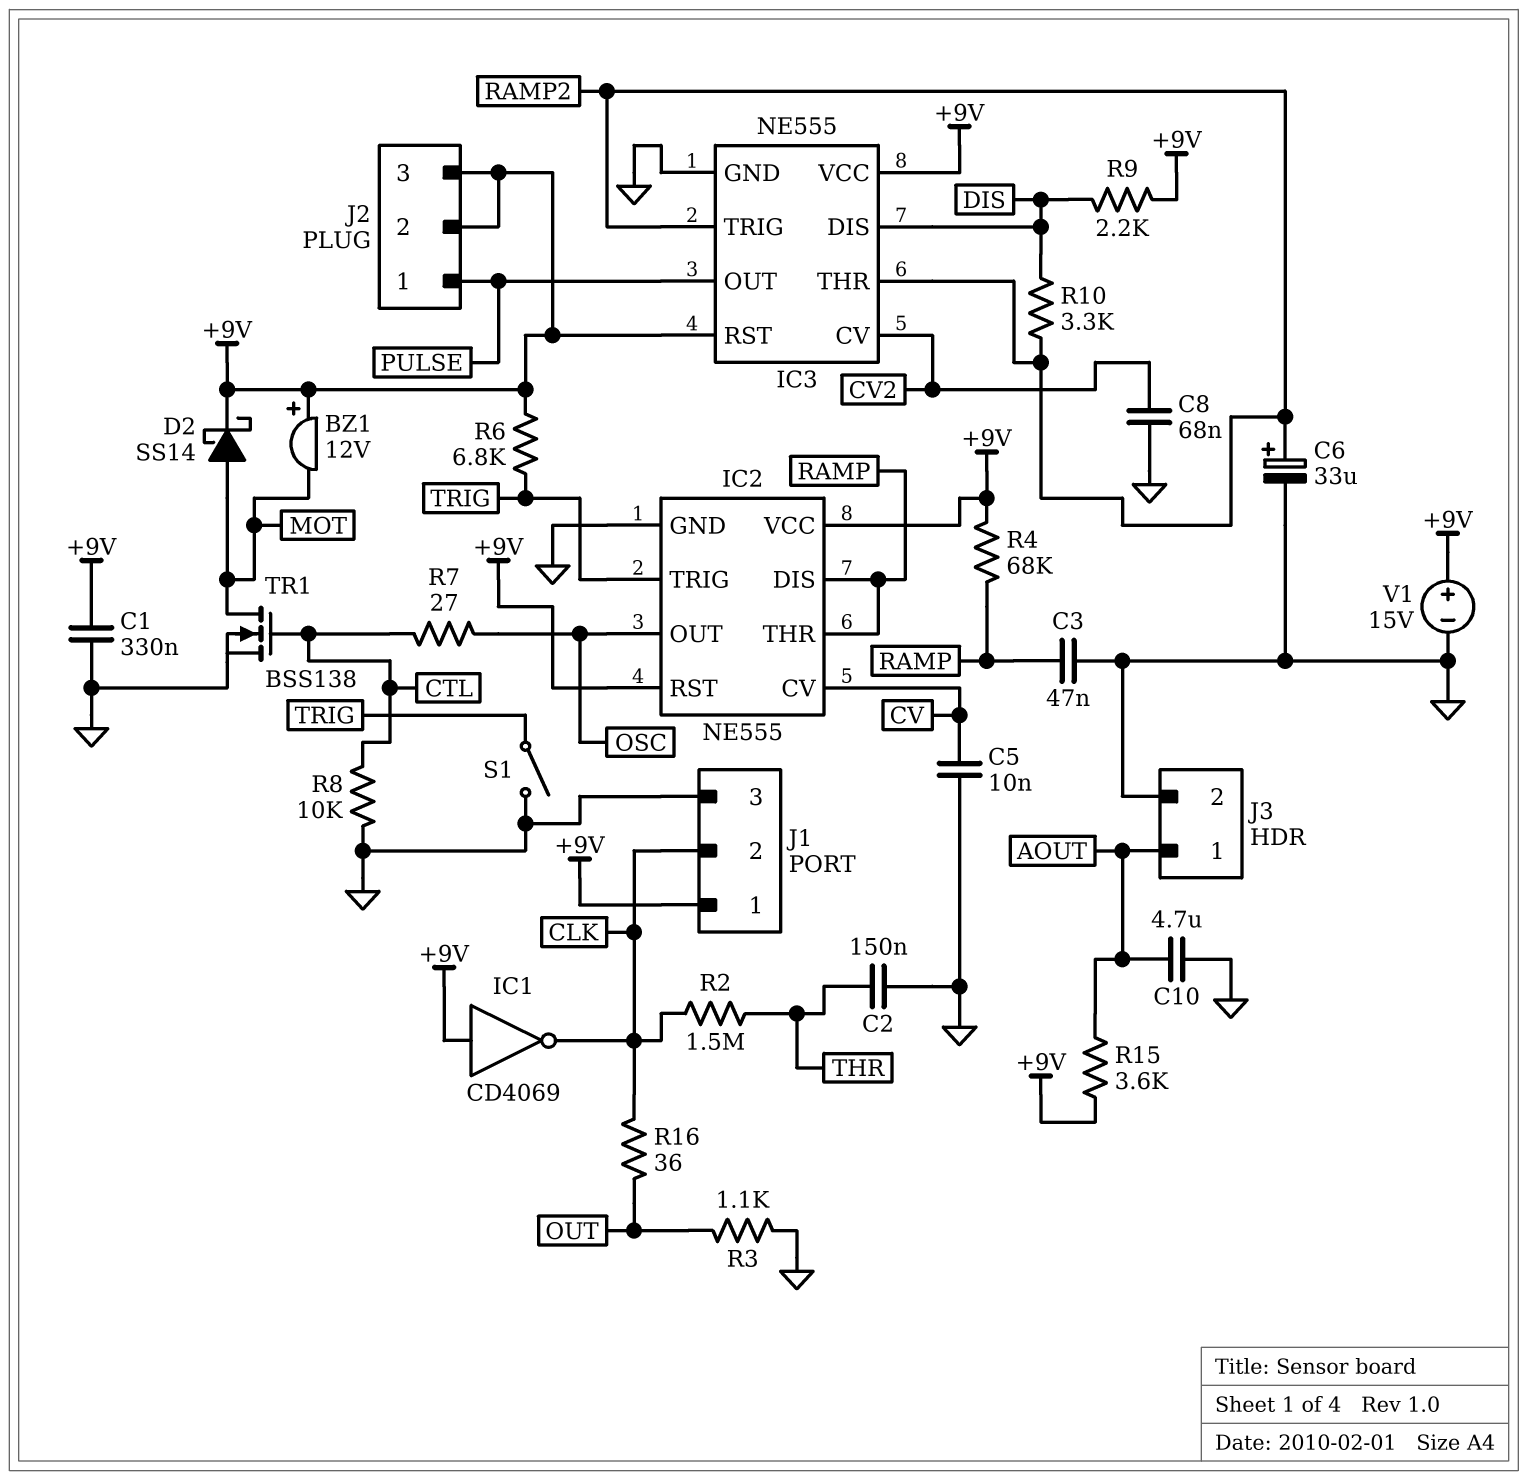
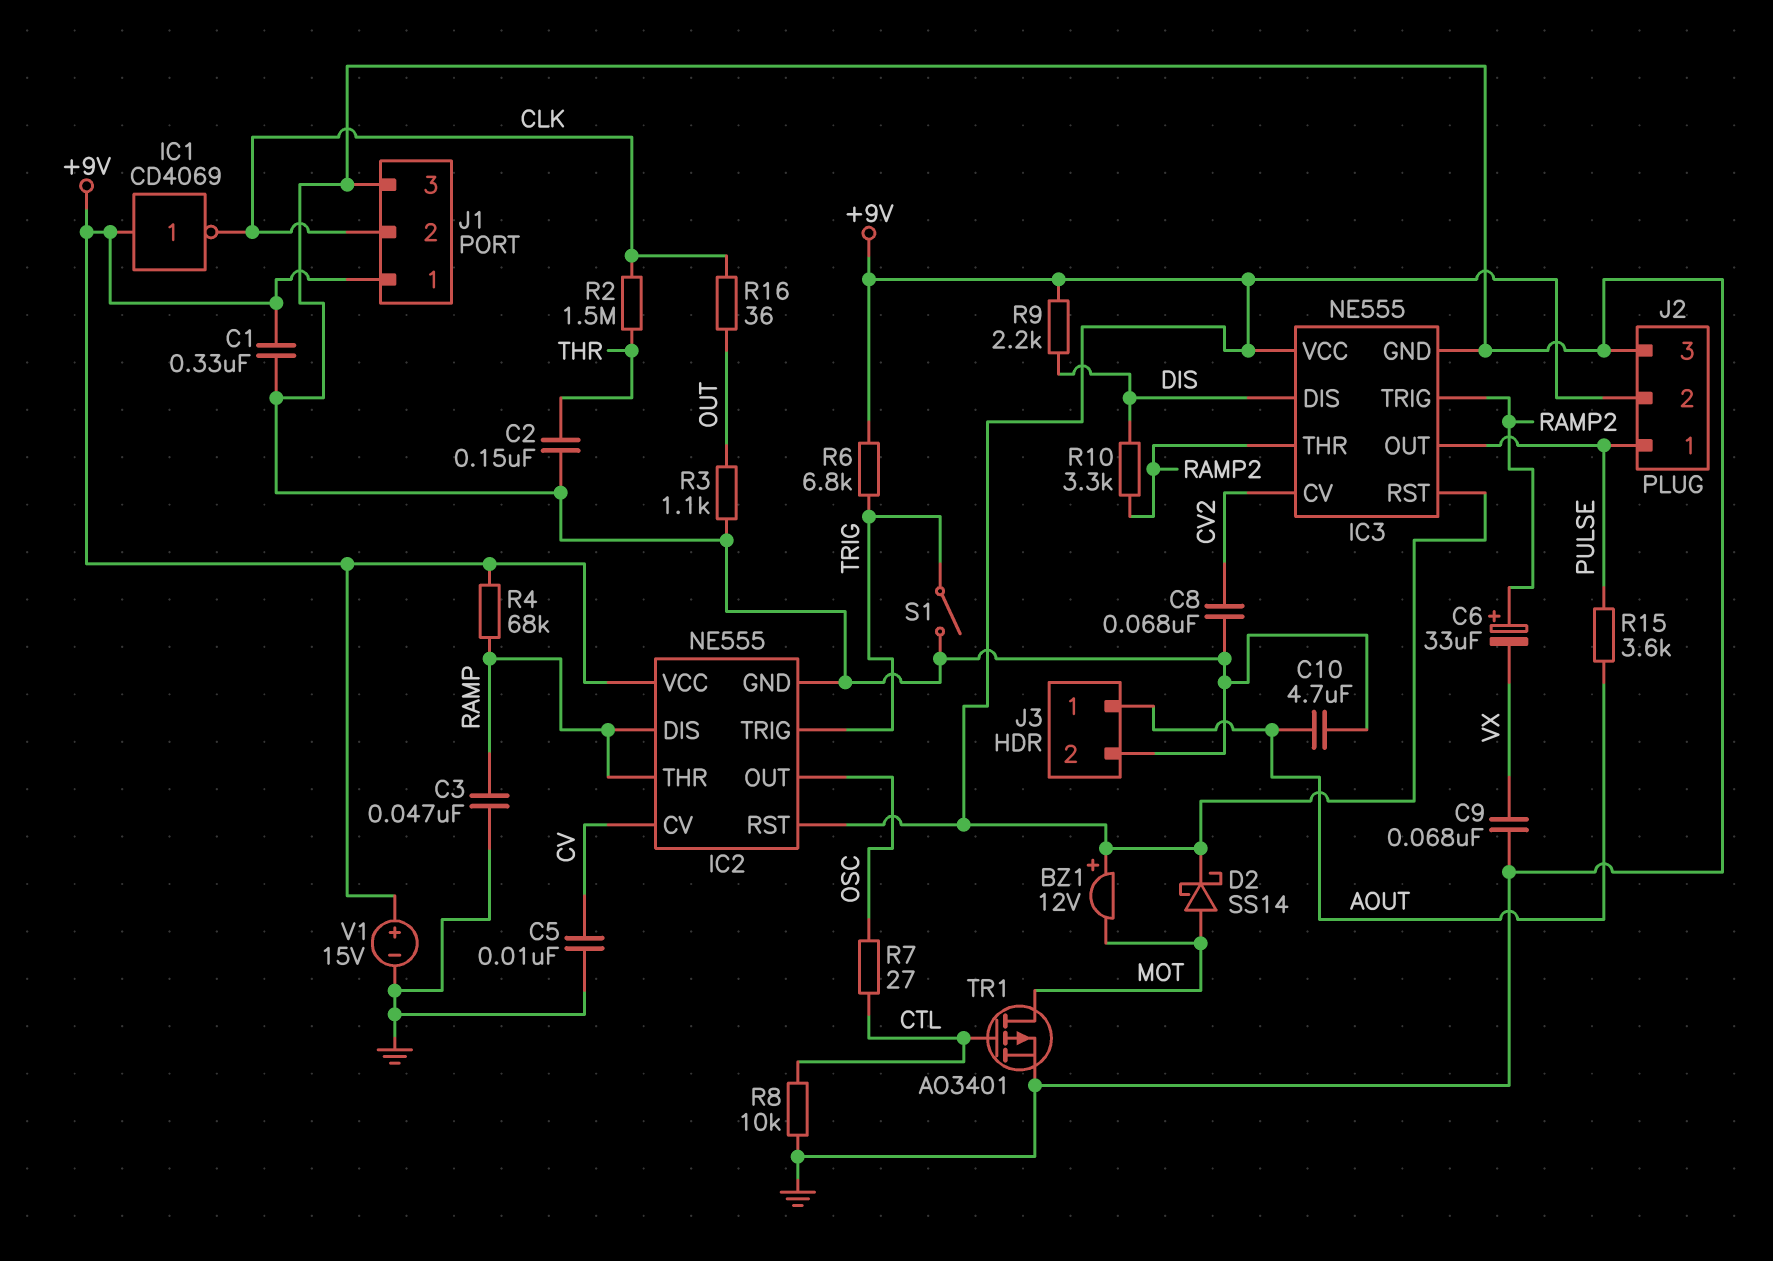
C6: 33uF (plus RAMP2, minus GND) -> 33uF (plus RAMP2, minus VX)
C9: none -> 68nF (GND, VX)
J2 pin 3: +9V -> GND
R15: 3.6k (+9V, AOUT) -> 3.6k (AOUT, PULSE)
TR1: NMOS BSS138 (G CTL, D MOT, S GND) -> PMOS AO3401 (G CTL, D MOT, S GND)

